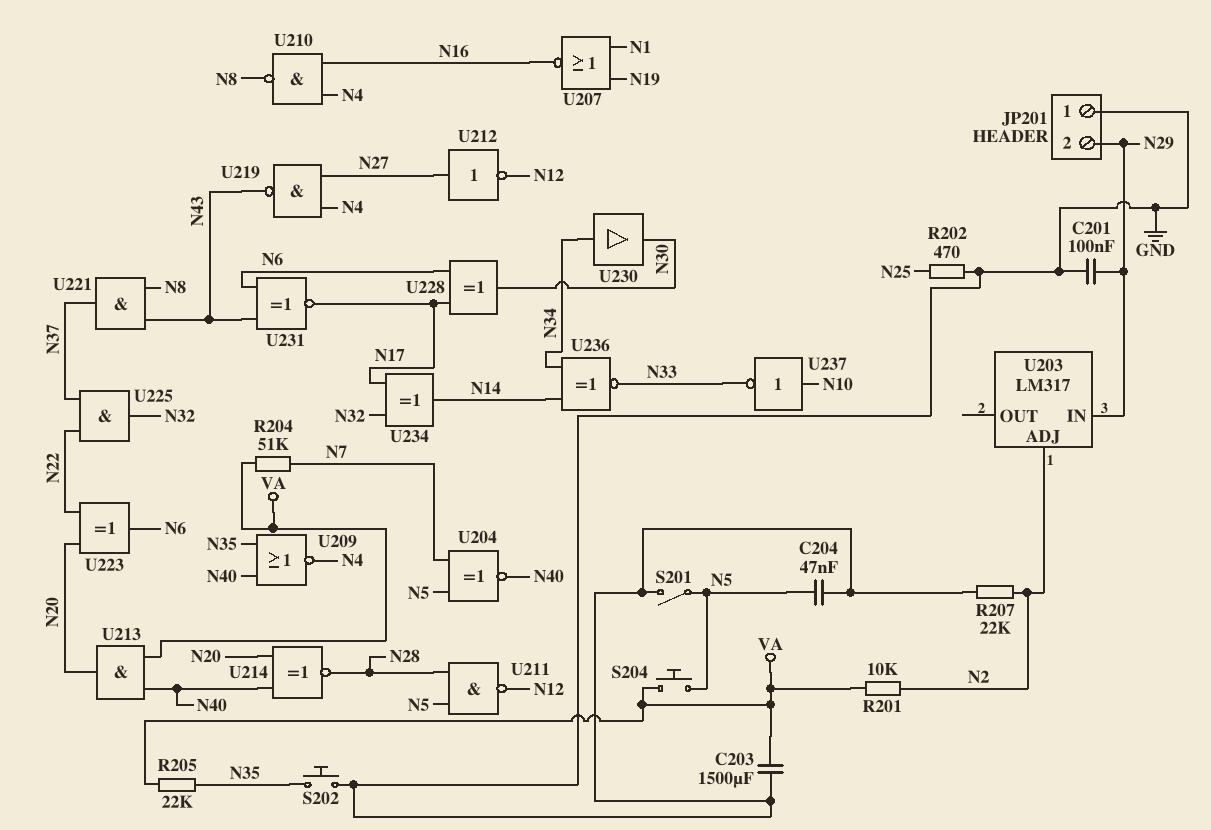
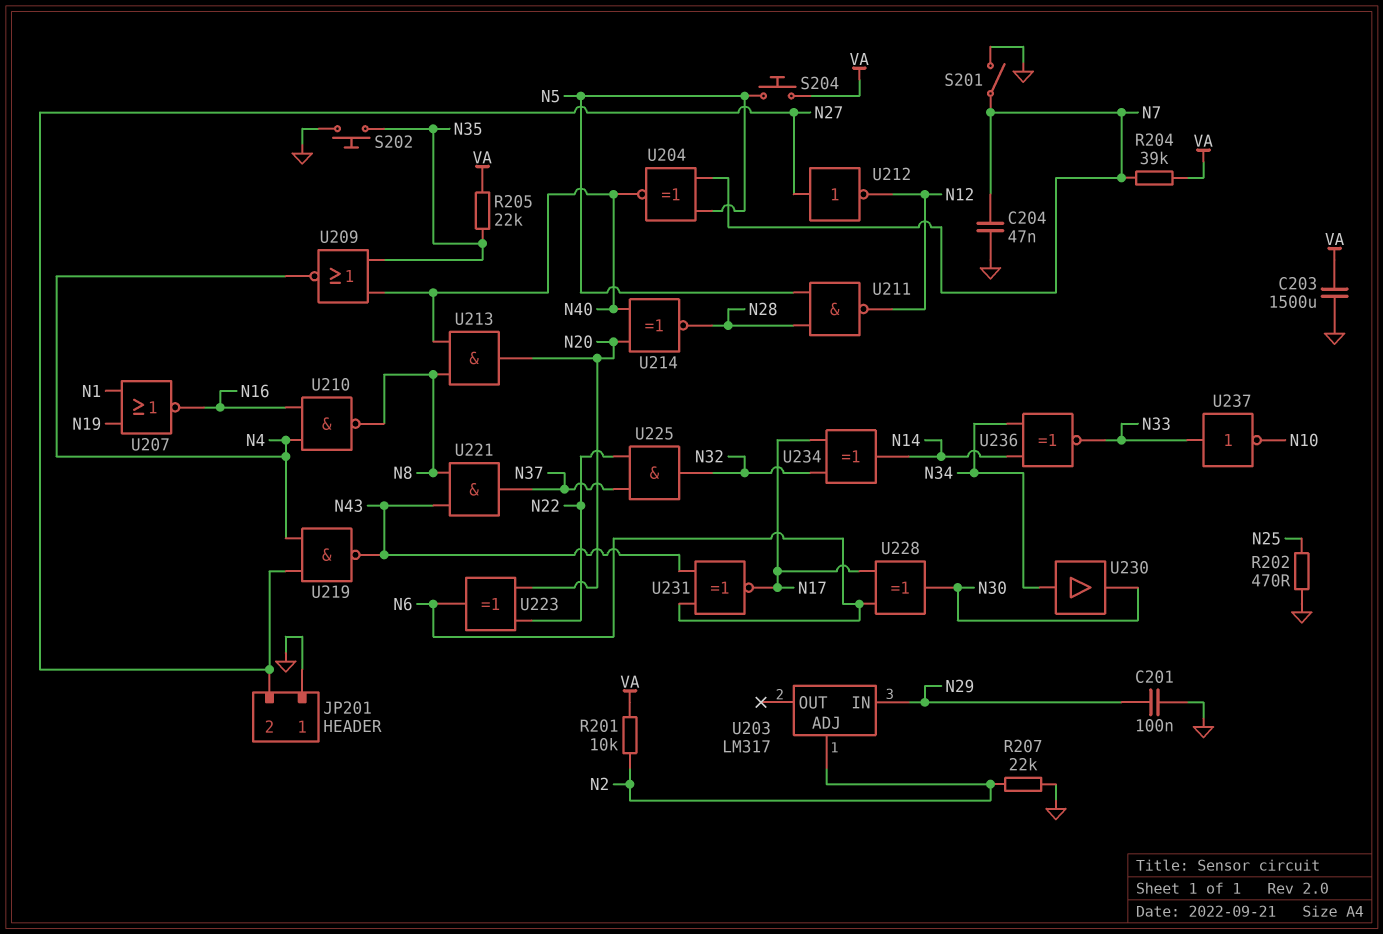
C204: 47nF (GND, N5) -> 47nF (GND, N7)
JP201 pin 2: N29 -> N27
R204: 51k (N7, VA) -> 39k (N7, VA)
S201: switch (GND, N5) -> switch (GND, N7)
U213: AND (in N40, in VA, out N20) -> AND (in N8, in N40, out N20)
U237: NOT (in N10, out N33) -> NOT (in N33, out N10)

